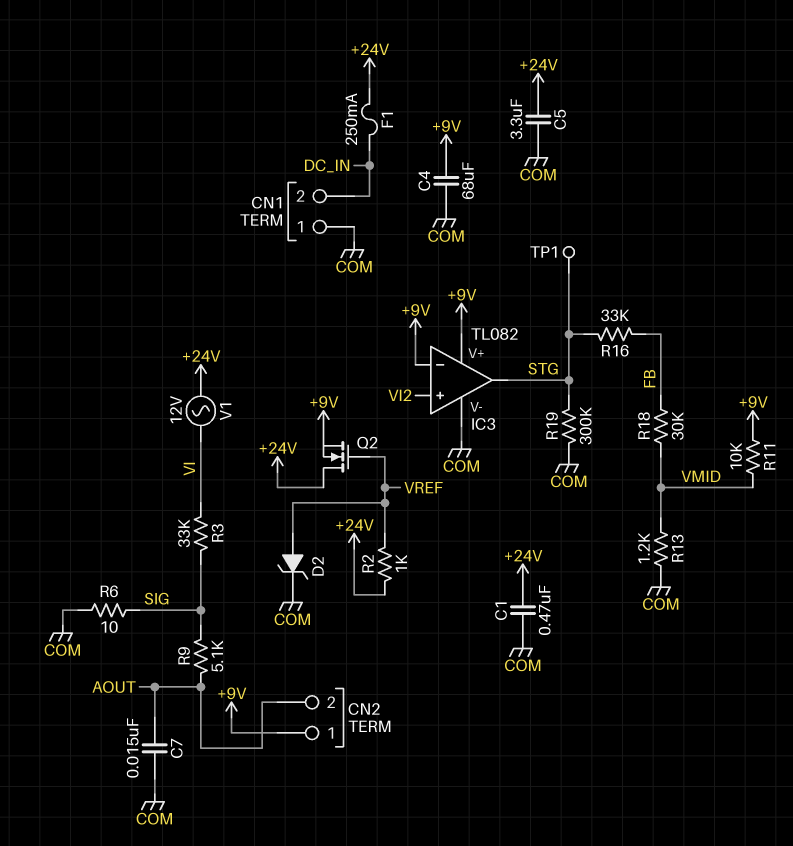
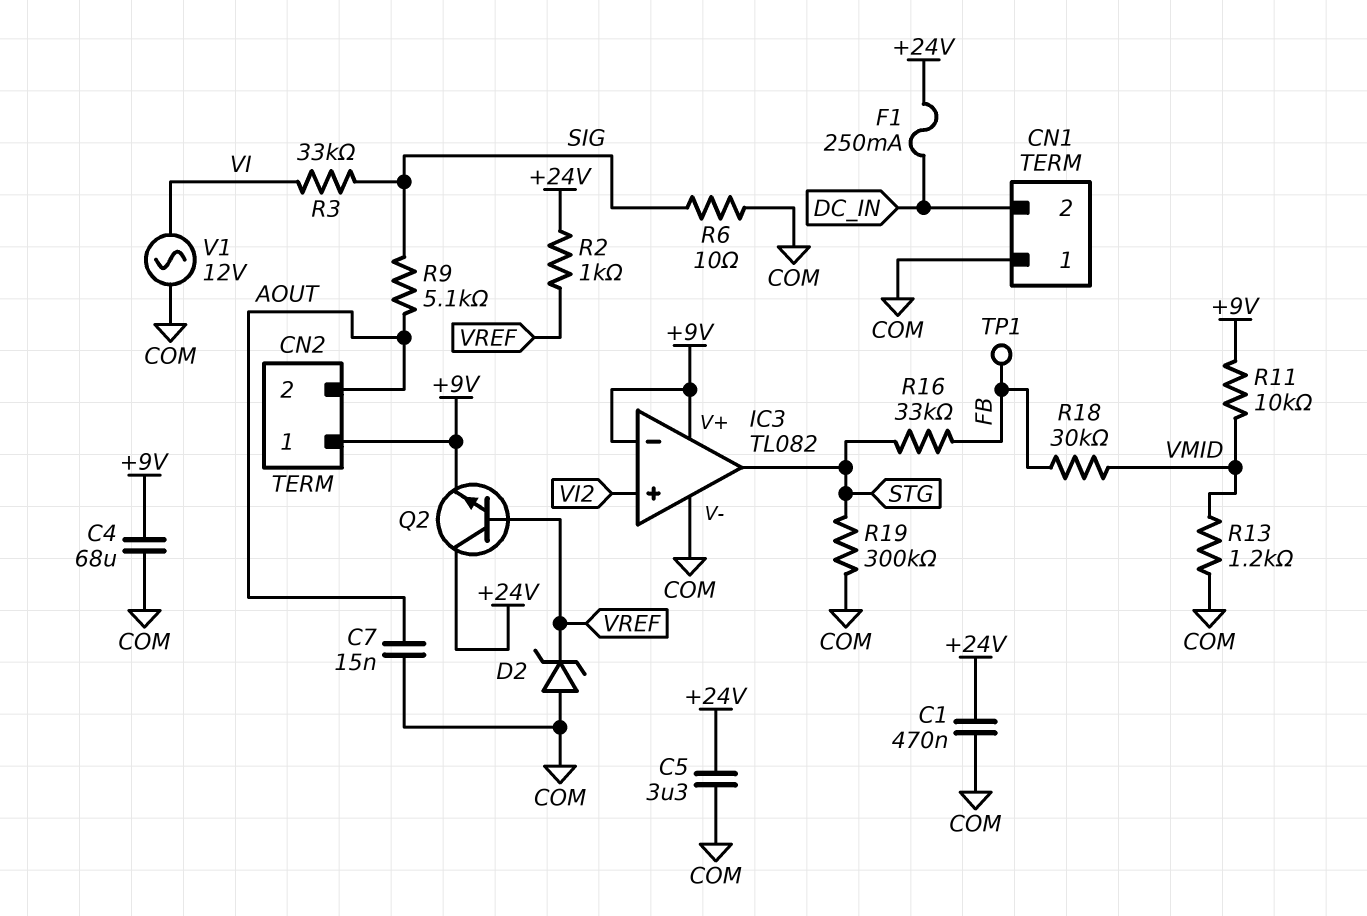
D2: zener (A VREF, K COM) -> zener (A COM, K VREF)
Q2: NMOS (G VREF, D +24V, S +9V) -> NPN (B VREF, C +24V, E +9V)
TP1: test point (STG) -> test point (FB)
V1: AC 12V (+24V, VI) -> AC 12V (COM, VI)

